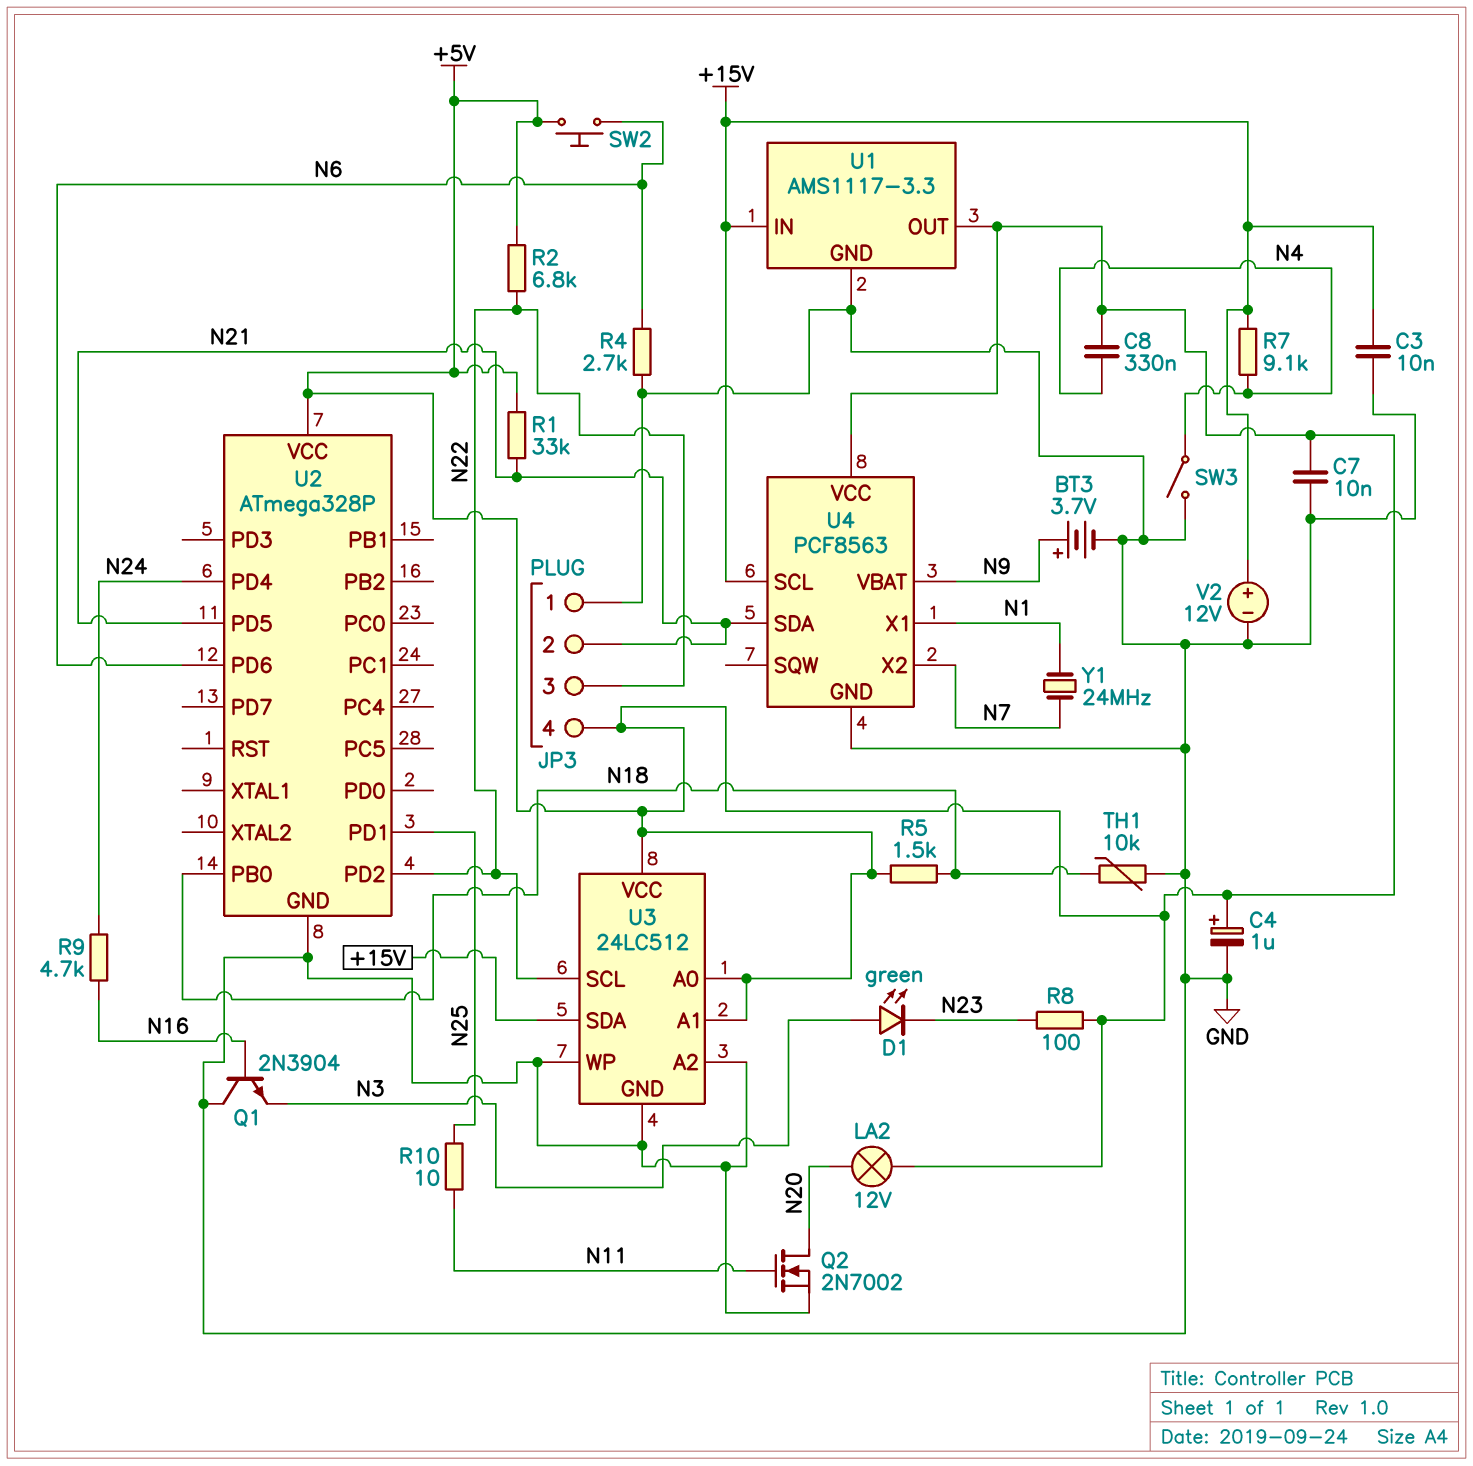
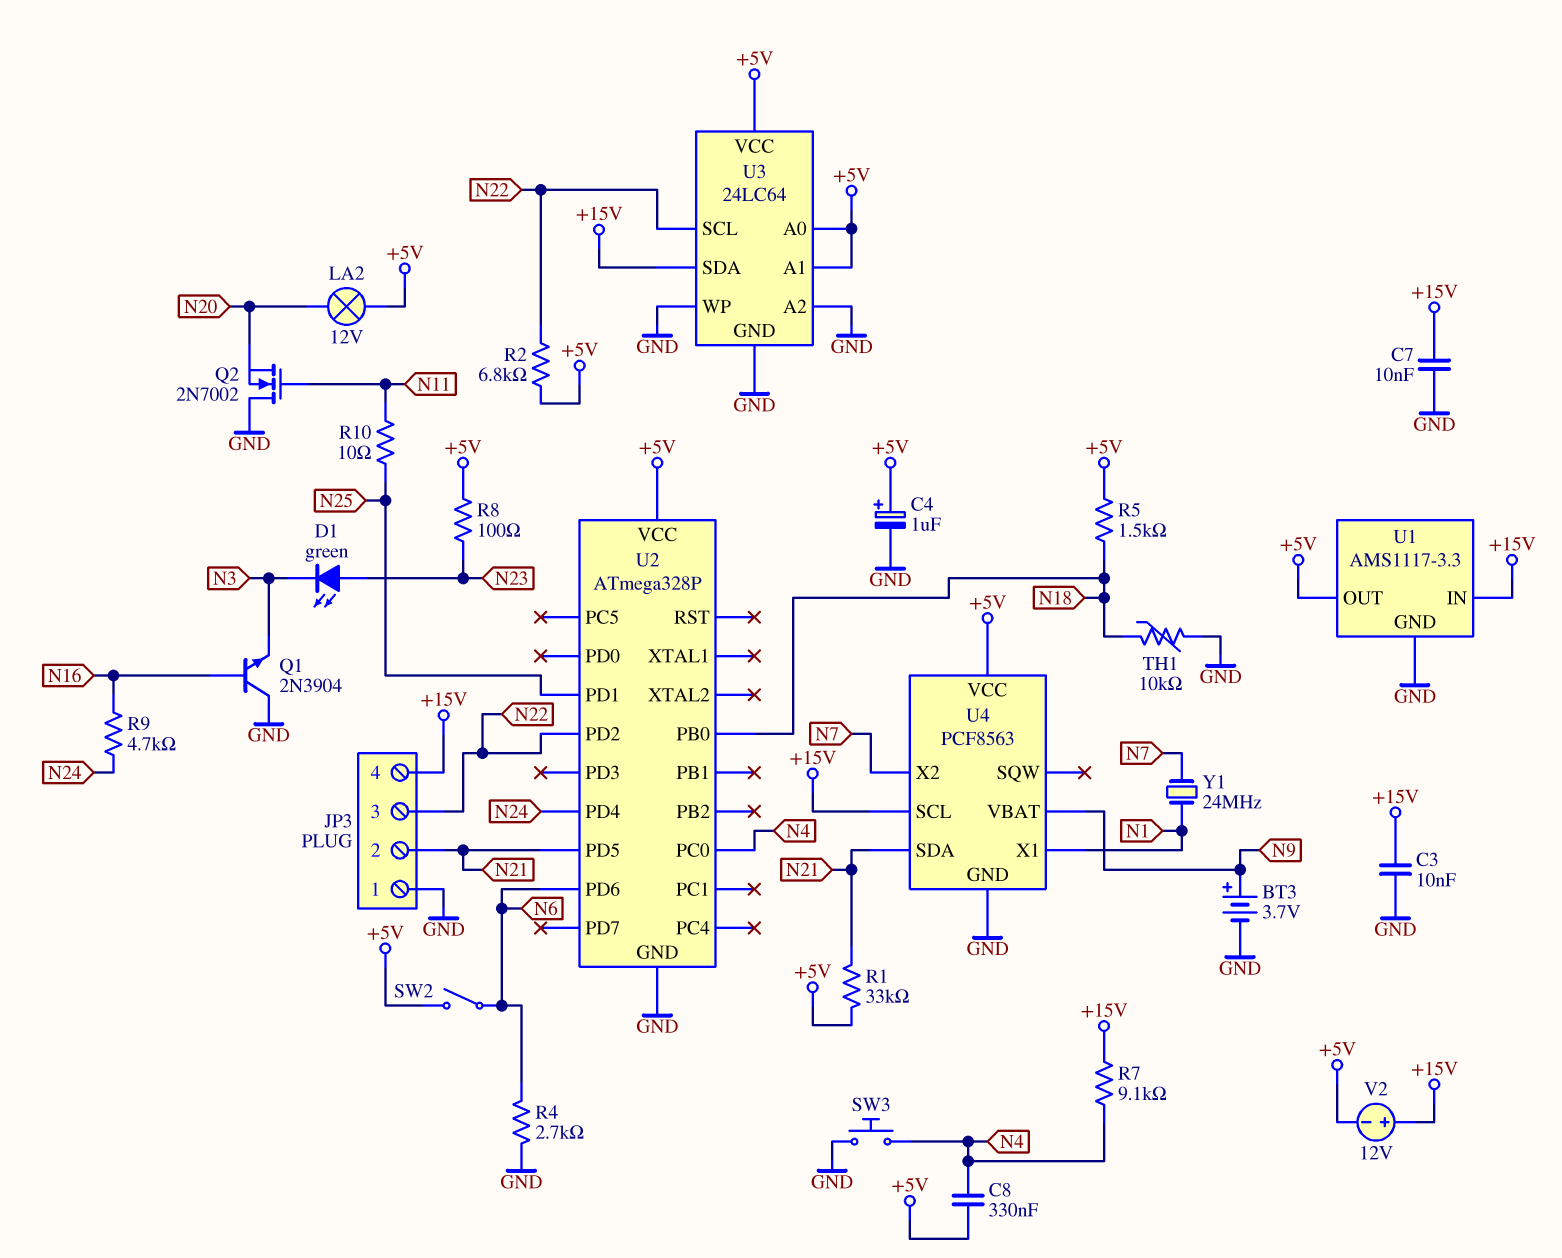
C7: 10nF (+5V, GND) -> 10nF (+15V, GND)
D1: LED green (A N3, K N23) -> LED green (A N23, K N3)
JP3 pin 4: +5V -> +15V
Q2: NMOS 2N7002 (G N11, D N20, S GND) -> NMOS 2N7002 (G N11, D GND, S N20)
SW2: button (+5V, N6) -> switch (+5V, N6)
SW3: switch (GND, N4) -> button (GND, N4)
U2 pin PC0: none -> N4
U3: 24LC512 -> 24LC64
V2: 12V (plus +15V, minus GND) -> 12V (plus +15V, minus +5V)

